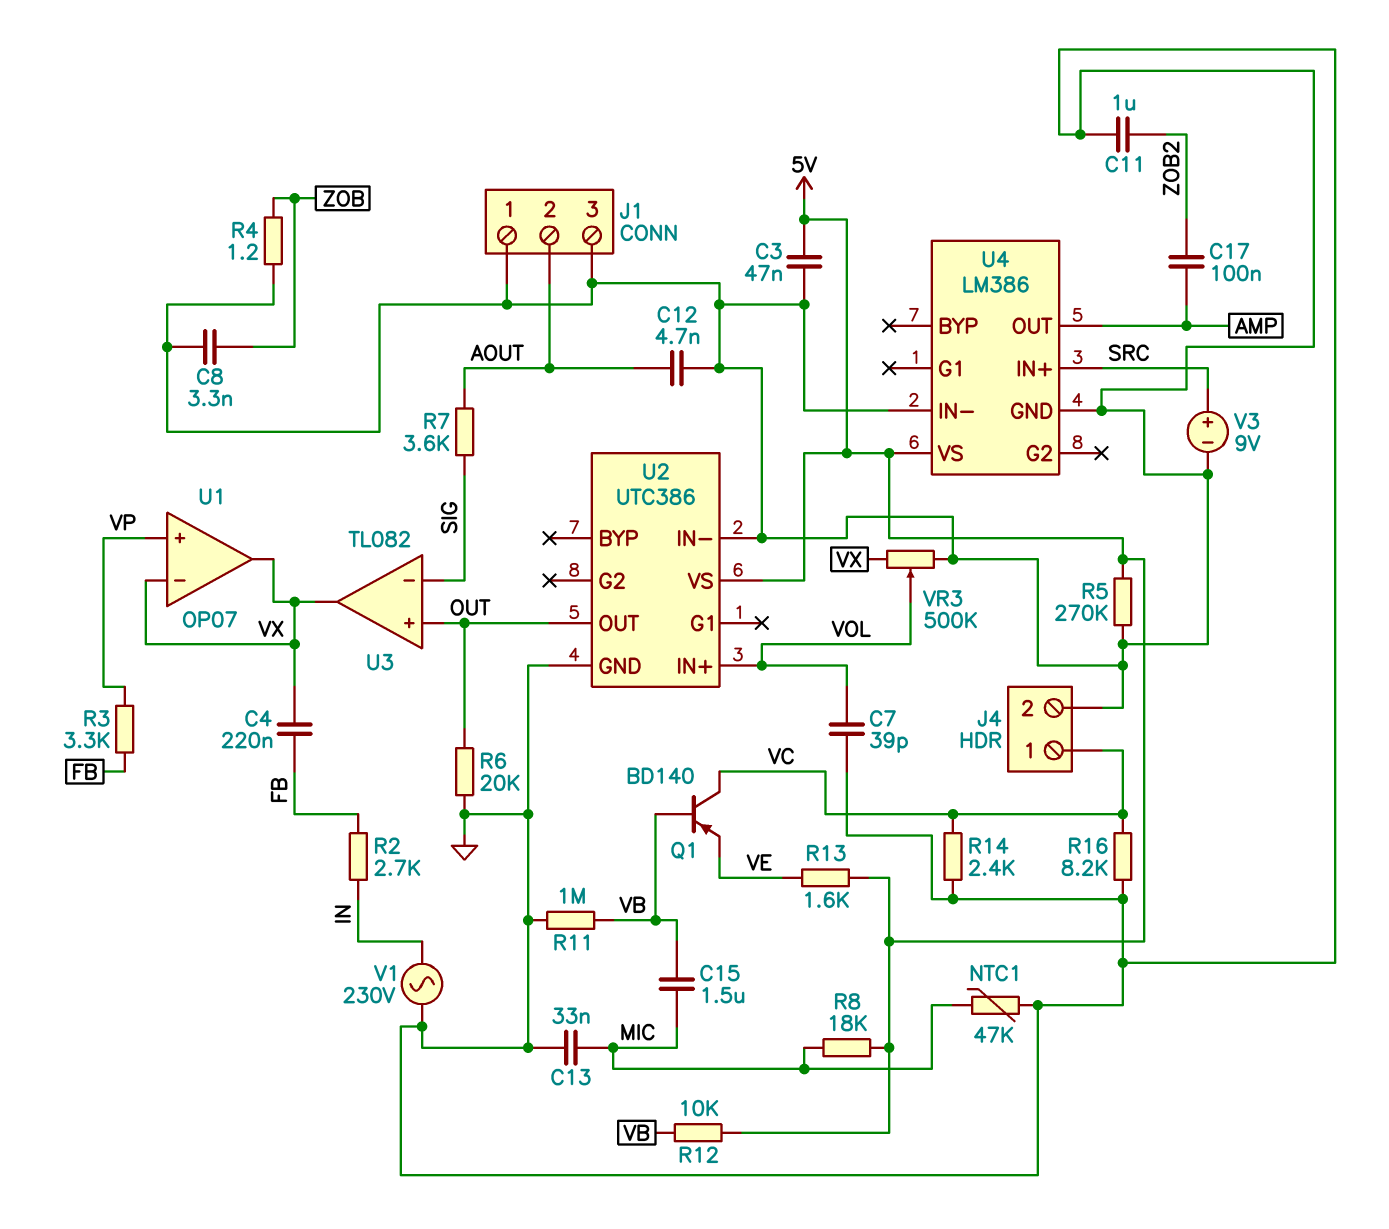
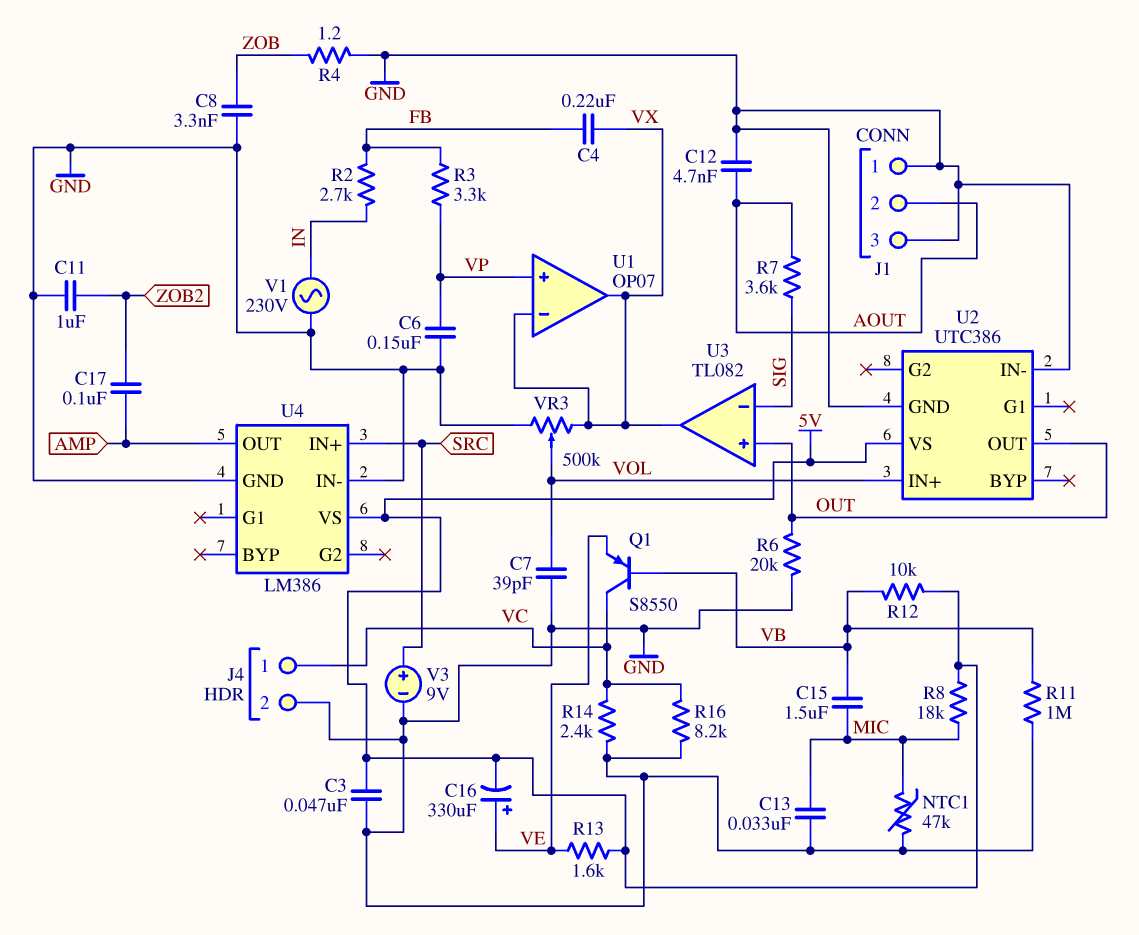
C6: none -> 150nF (GND, VP)
C16: none -> 330uF (plus VE, minus 5V)
Q1: PNP BD140 (B VB, C VC, E VE) -> PNP S8550 (B VB, C VC, E VE)
R5: 270k (5V, GND) -> none

